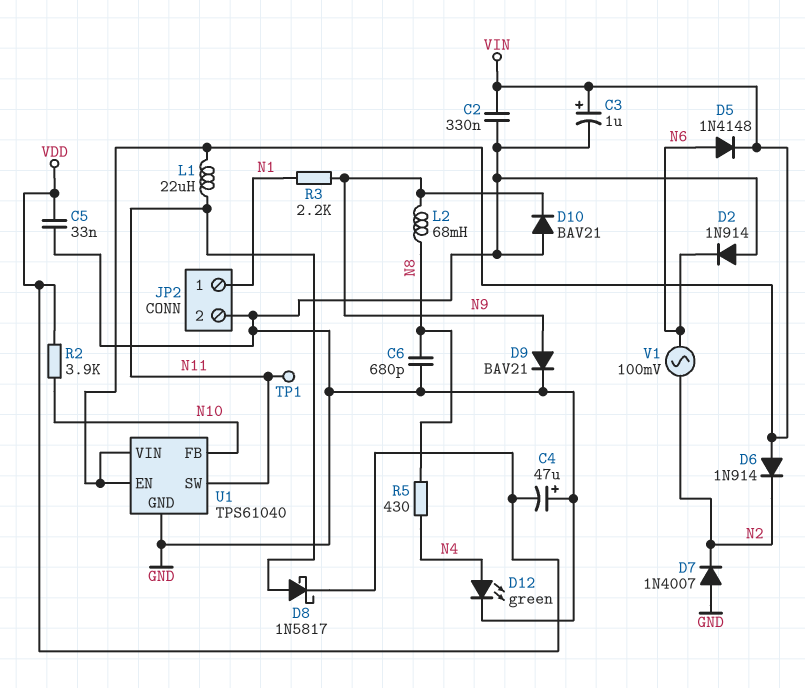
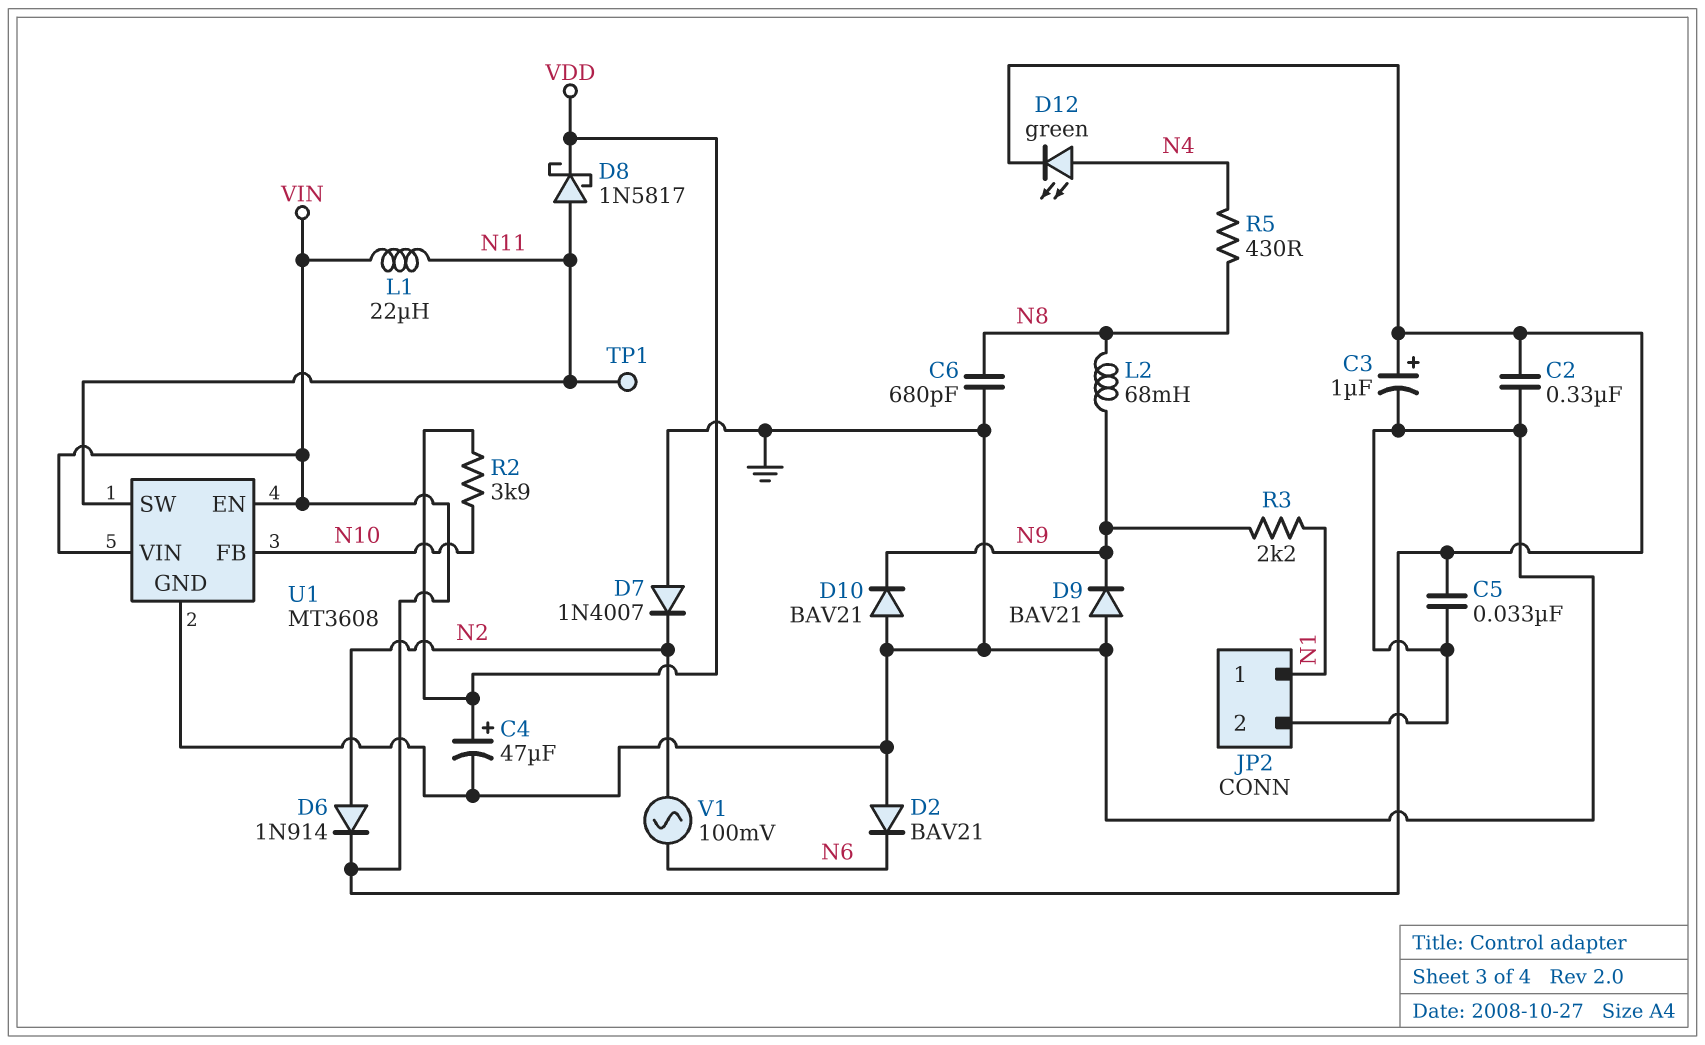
C4: 47uF (plus GND, minus VDD) -> 47uF (plus VDD, minus GND)
C5: 33nF (GND, VDD) -> 33nF (GND, VIN)
D2: diode 1N914 (A GND, K N6) -> diode BAV21 (A GND, K N6)
D5: diode 1N4148 (A N6, K VIN) -> none
D6: diode 1N914 (A VIN, K N2) -> diode 1N914 (A N2, K VIN)
D9: diode BAV21 (A N9, K GND) -> diode BAV21 (A GND, K N9)
D12: LED green (A N4, K GND) -> LED green (A N4, K VIN)
U1: TPS61040 -> MT3608

